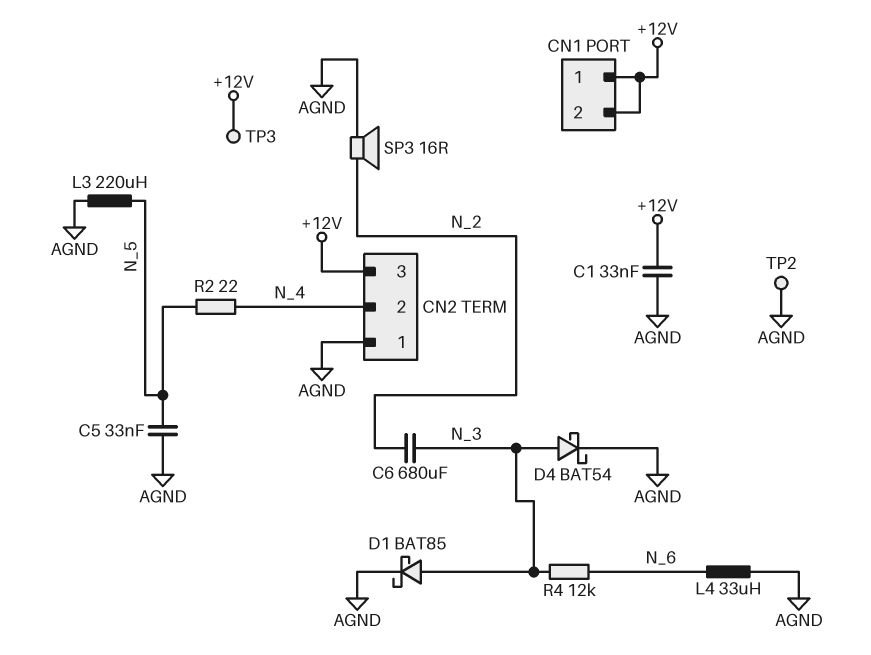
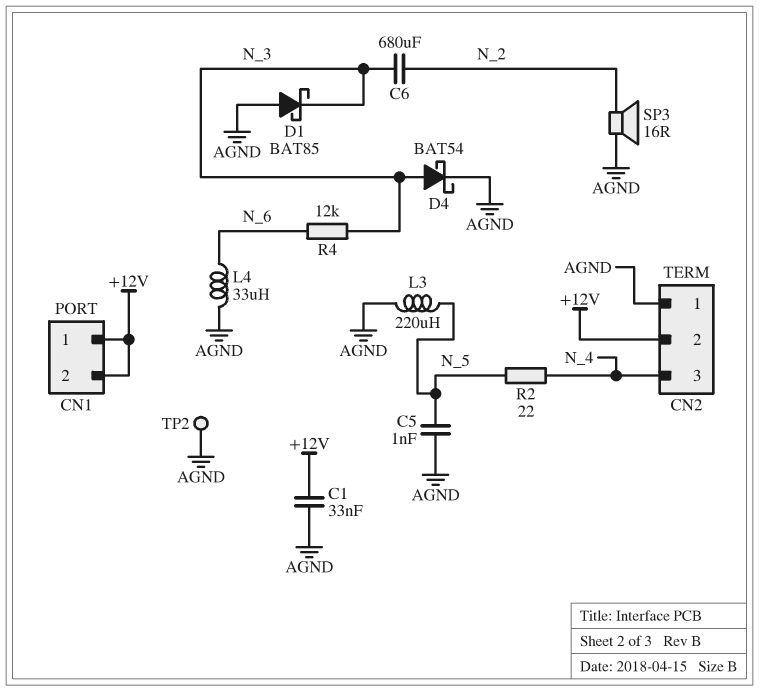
C5: 33nF (AGND, N_5) -> 1nF (AGND, N_5)
CN2 pin 2: N_4 -> +12V
CN2 pin 3: +12V -> N_4
D1: schottky BAT85 (A N_3, K AGND) -> schottky BAT85 (A AGND, K N_3)
TP3: test point (+12V) -> none

